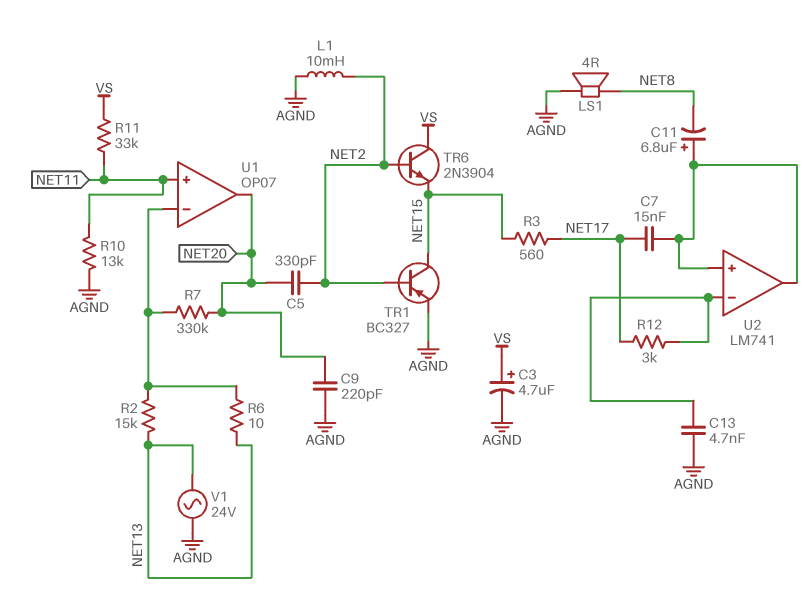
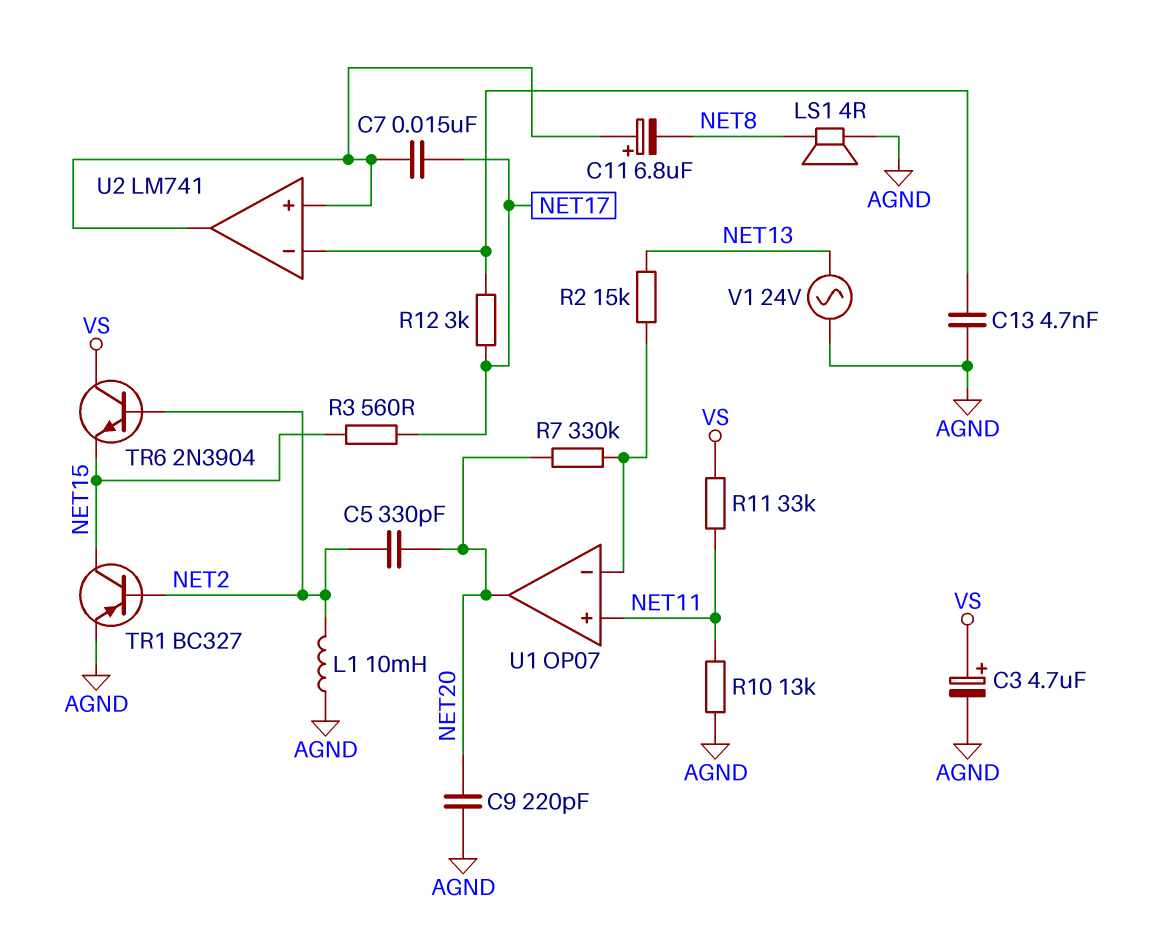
R6: 10 (NET13, U1/in-) -> none

